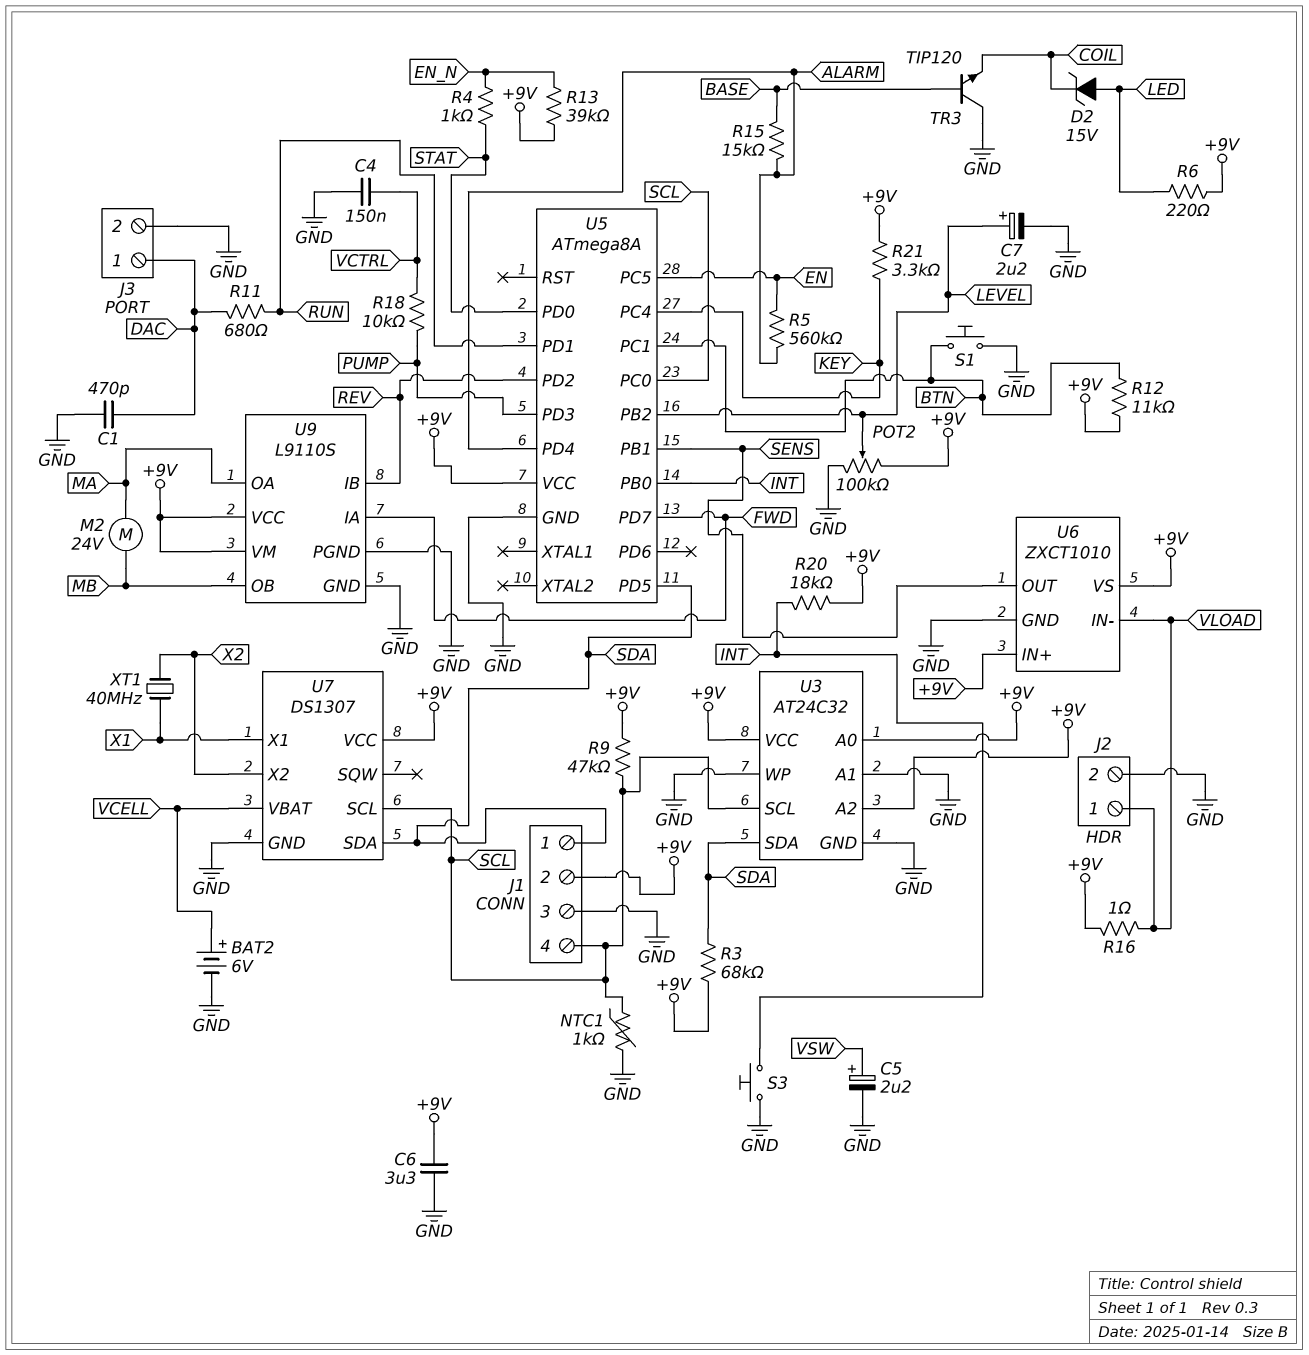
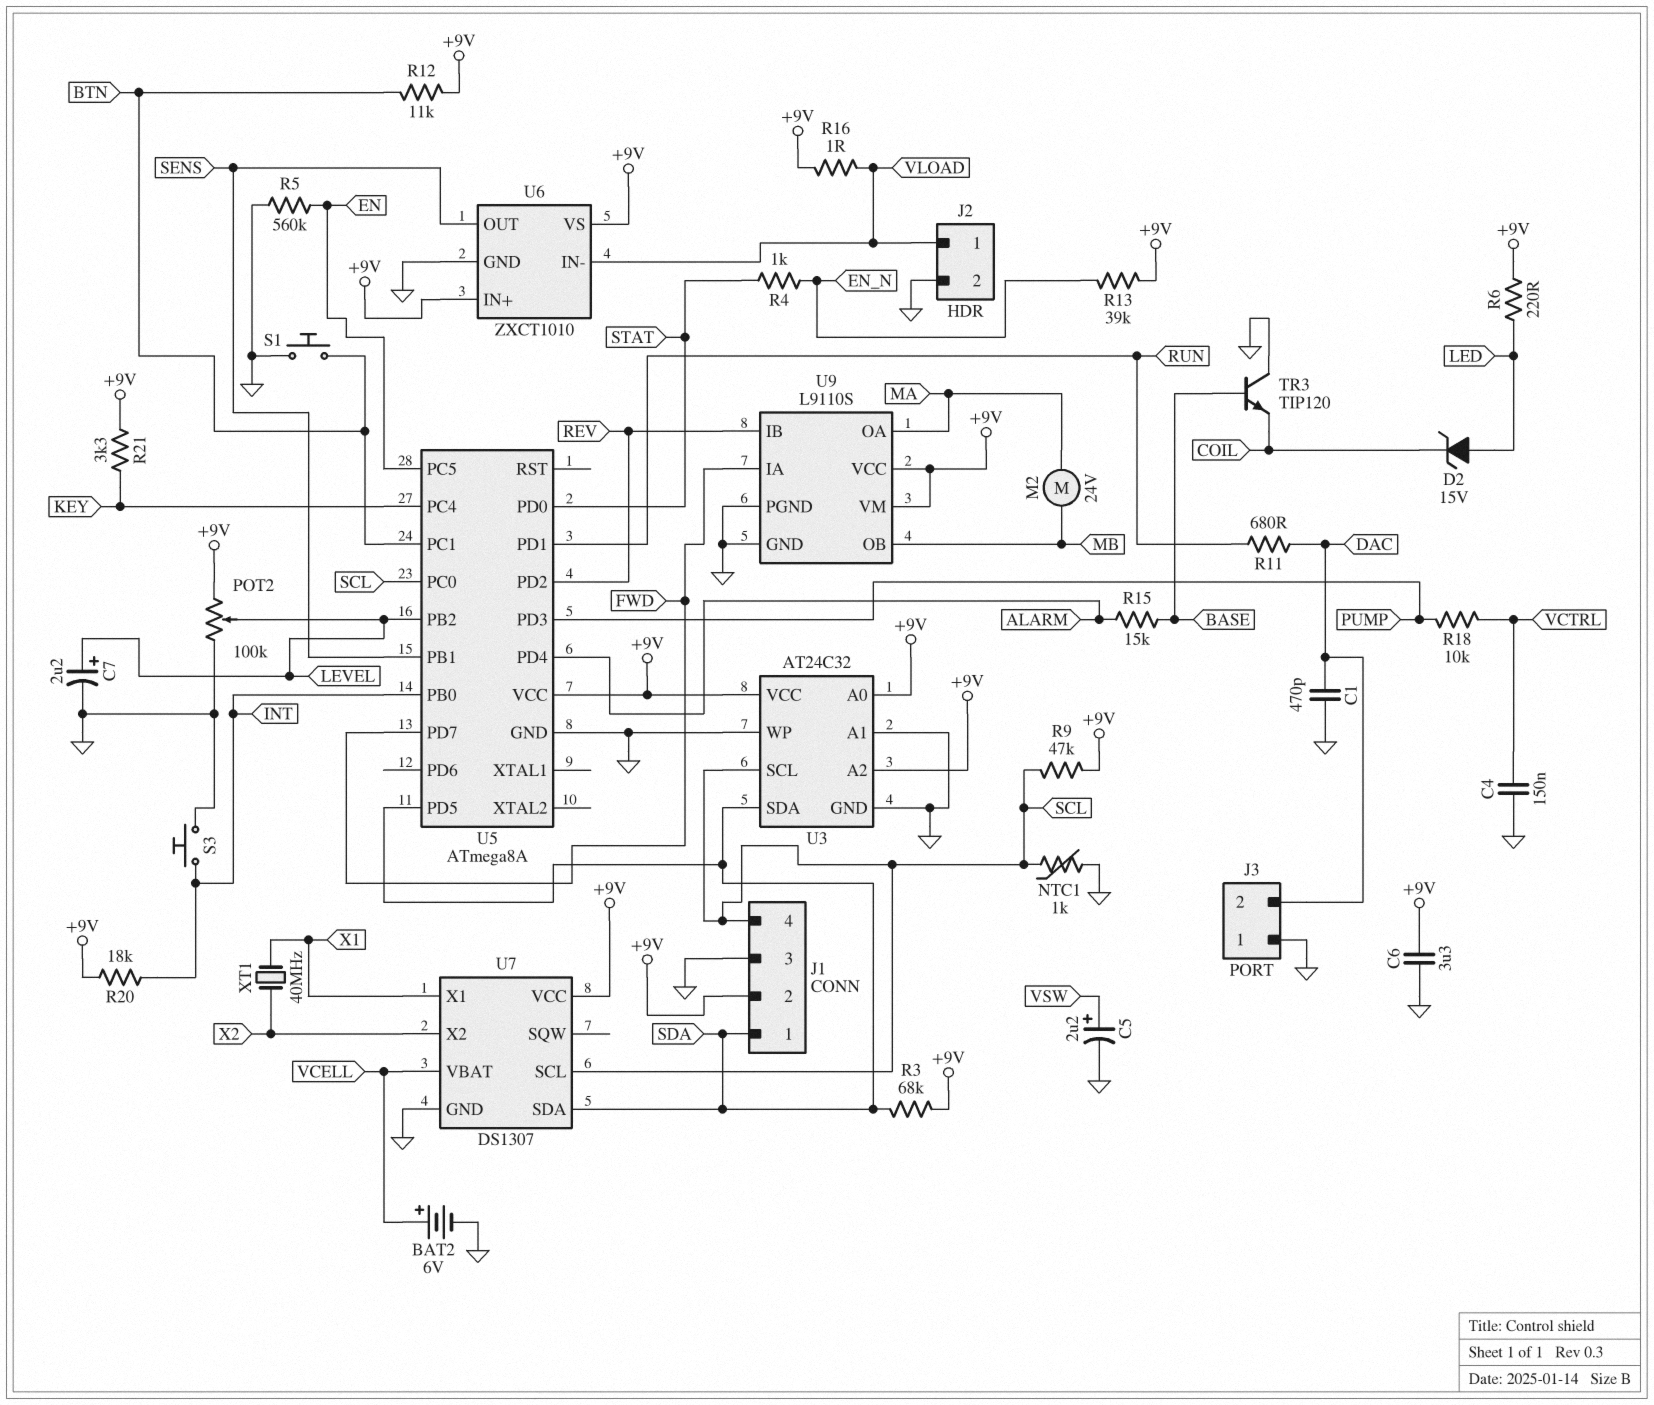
J3 pin 1: DAC -> GND
J3 pin 2: GND -> DAC
R5: 560k (ALARM, EN) -> 560k (EN, GND)

